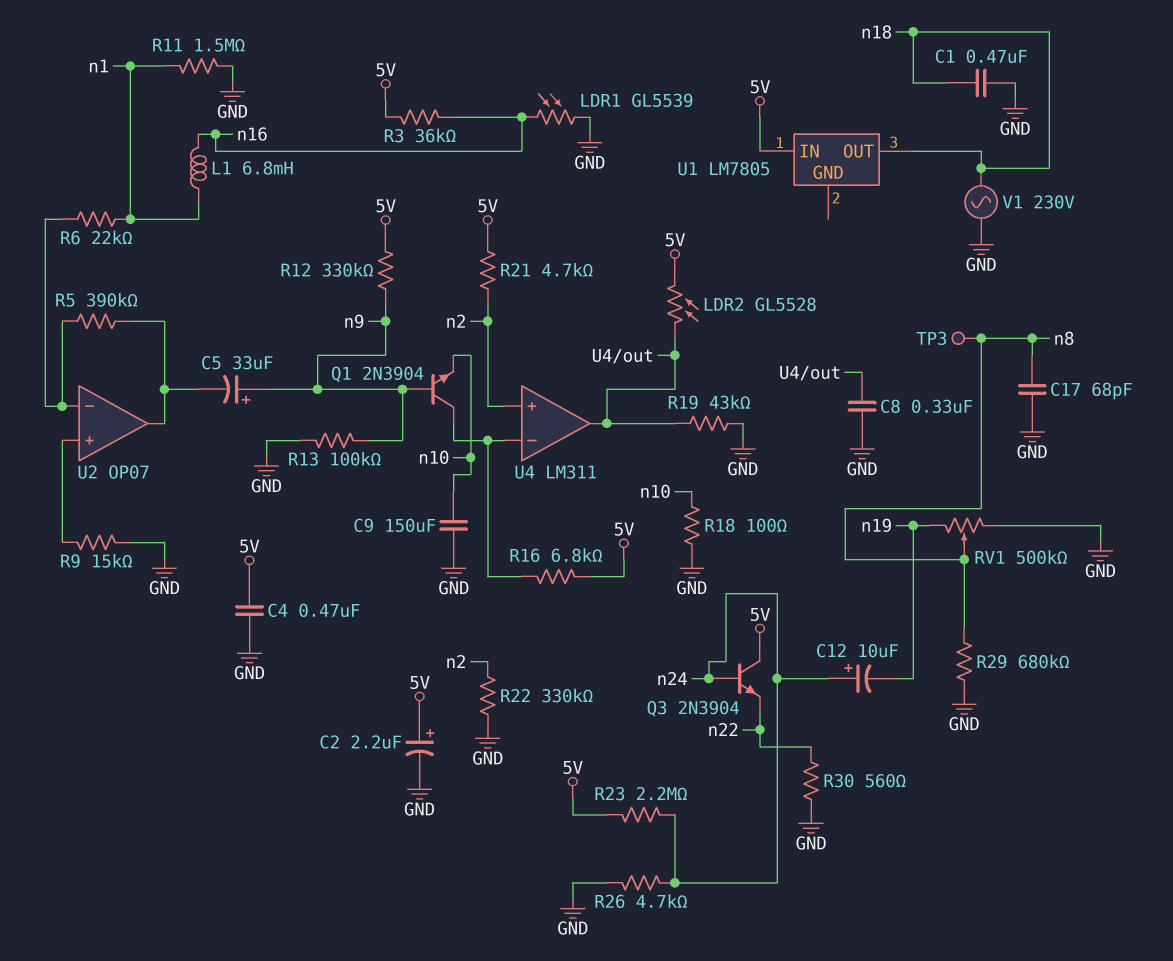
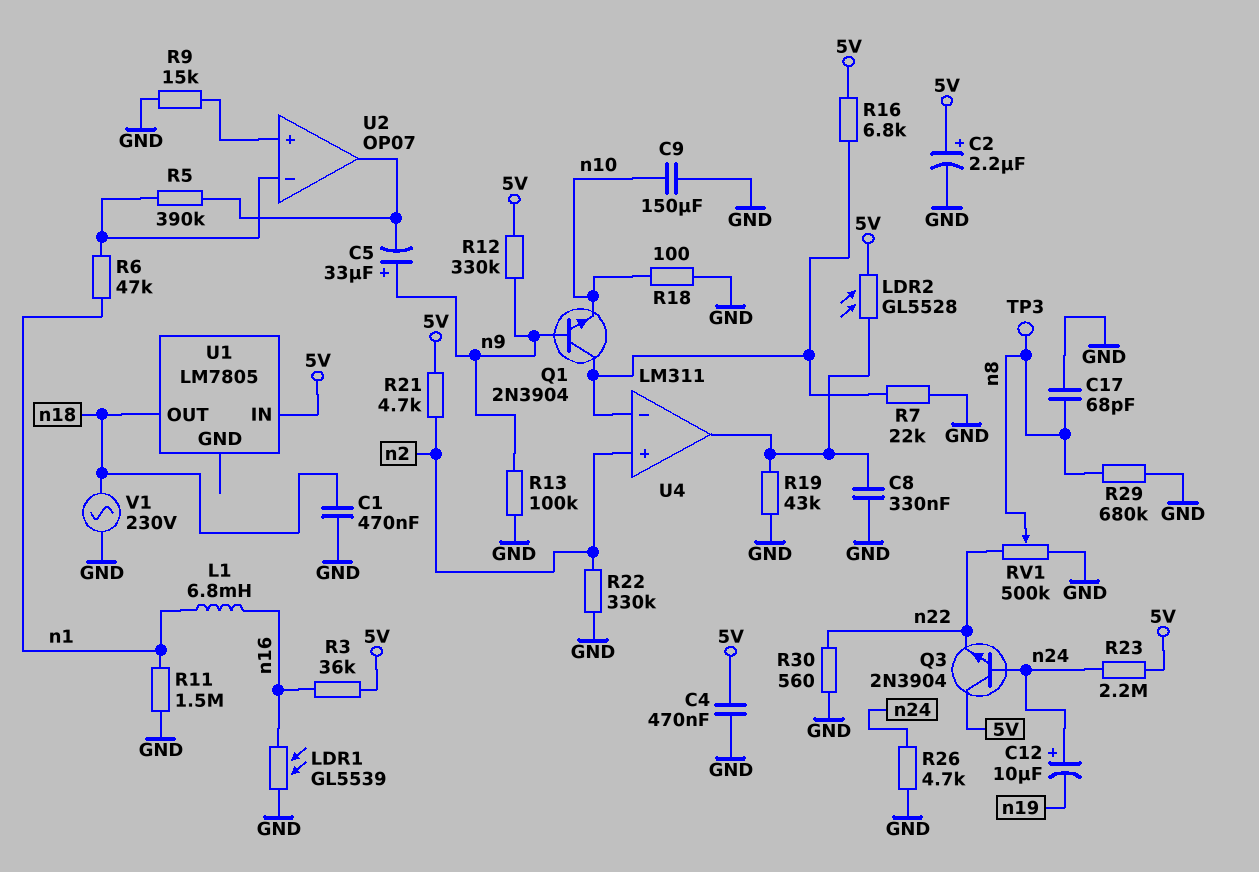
R6: 22k (U2/in-, n1) -> 47k (U2/in-, n1)
R7: none -> 22k (GND, U4/in-)
RV1: 500k (GND, n19, wiper n8) -> 500k (GND, n22, wiper n8)

